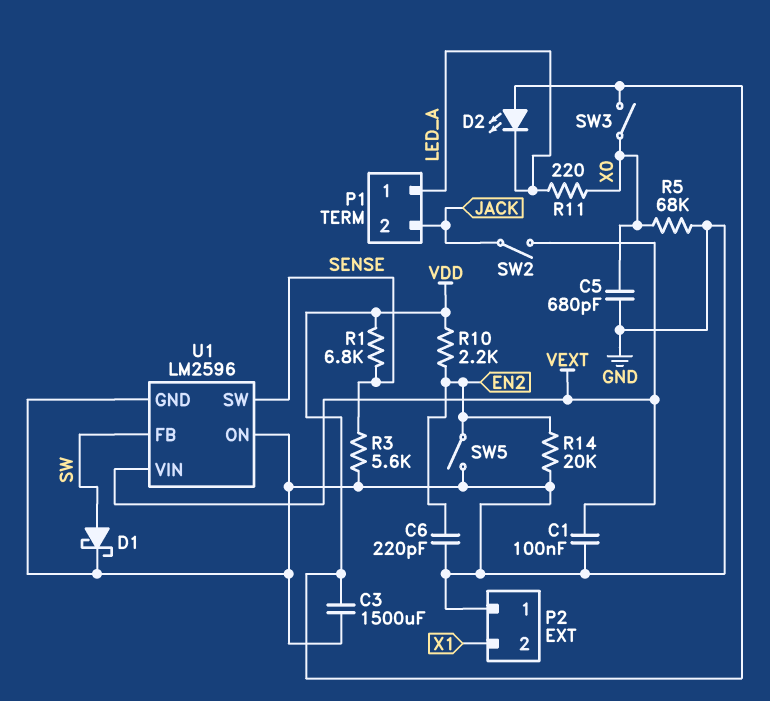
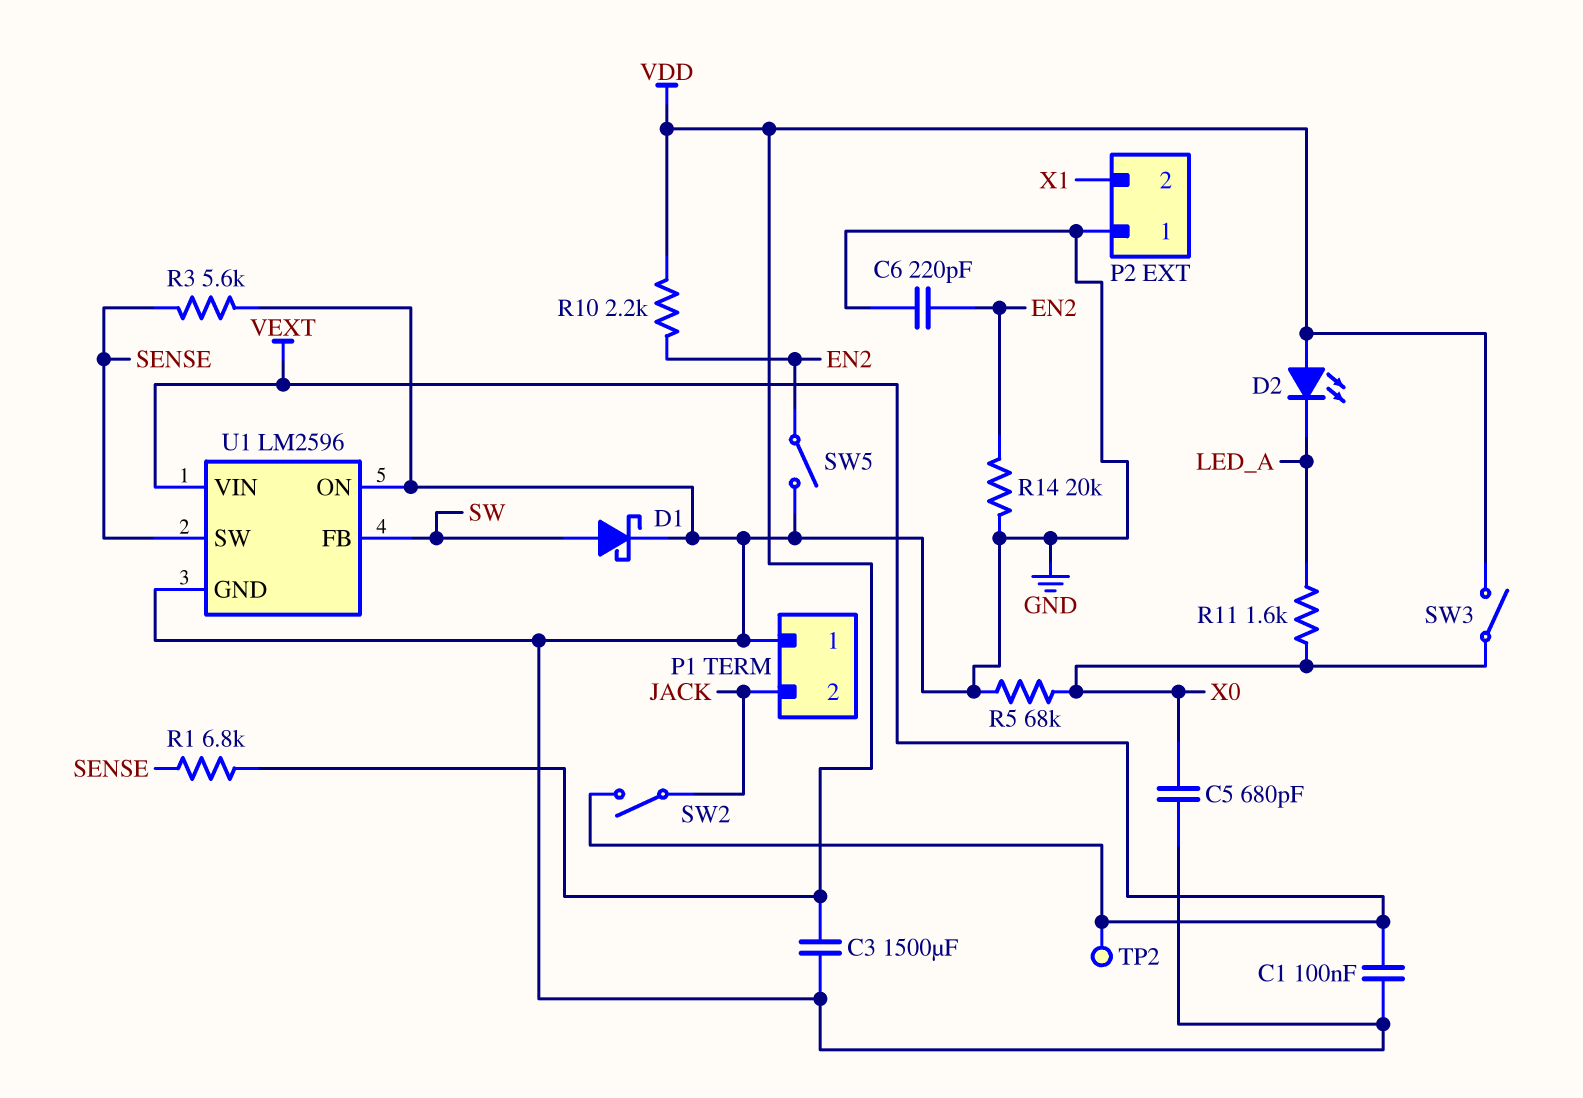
P1 pin 1: LED_A -> GND
R11: 220 (LED_A, X0) -> 1.6k (LED_A, X0)
TP2: none -> test point (VEXT)

